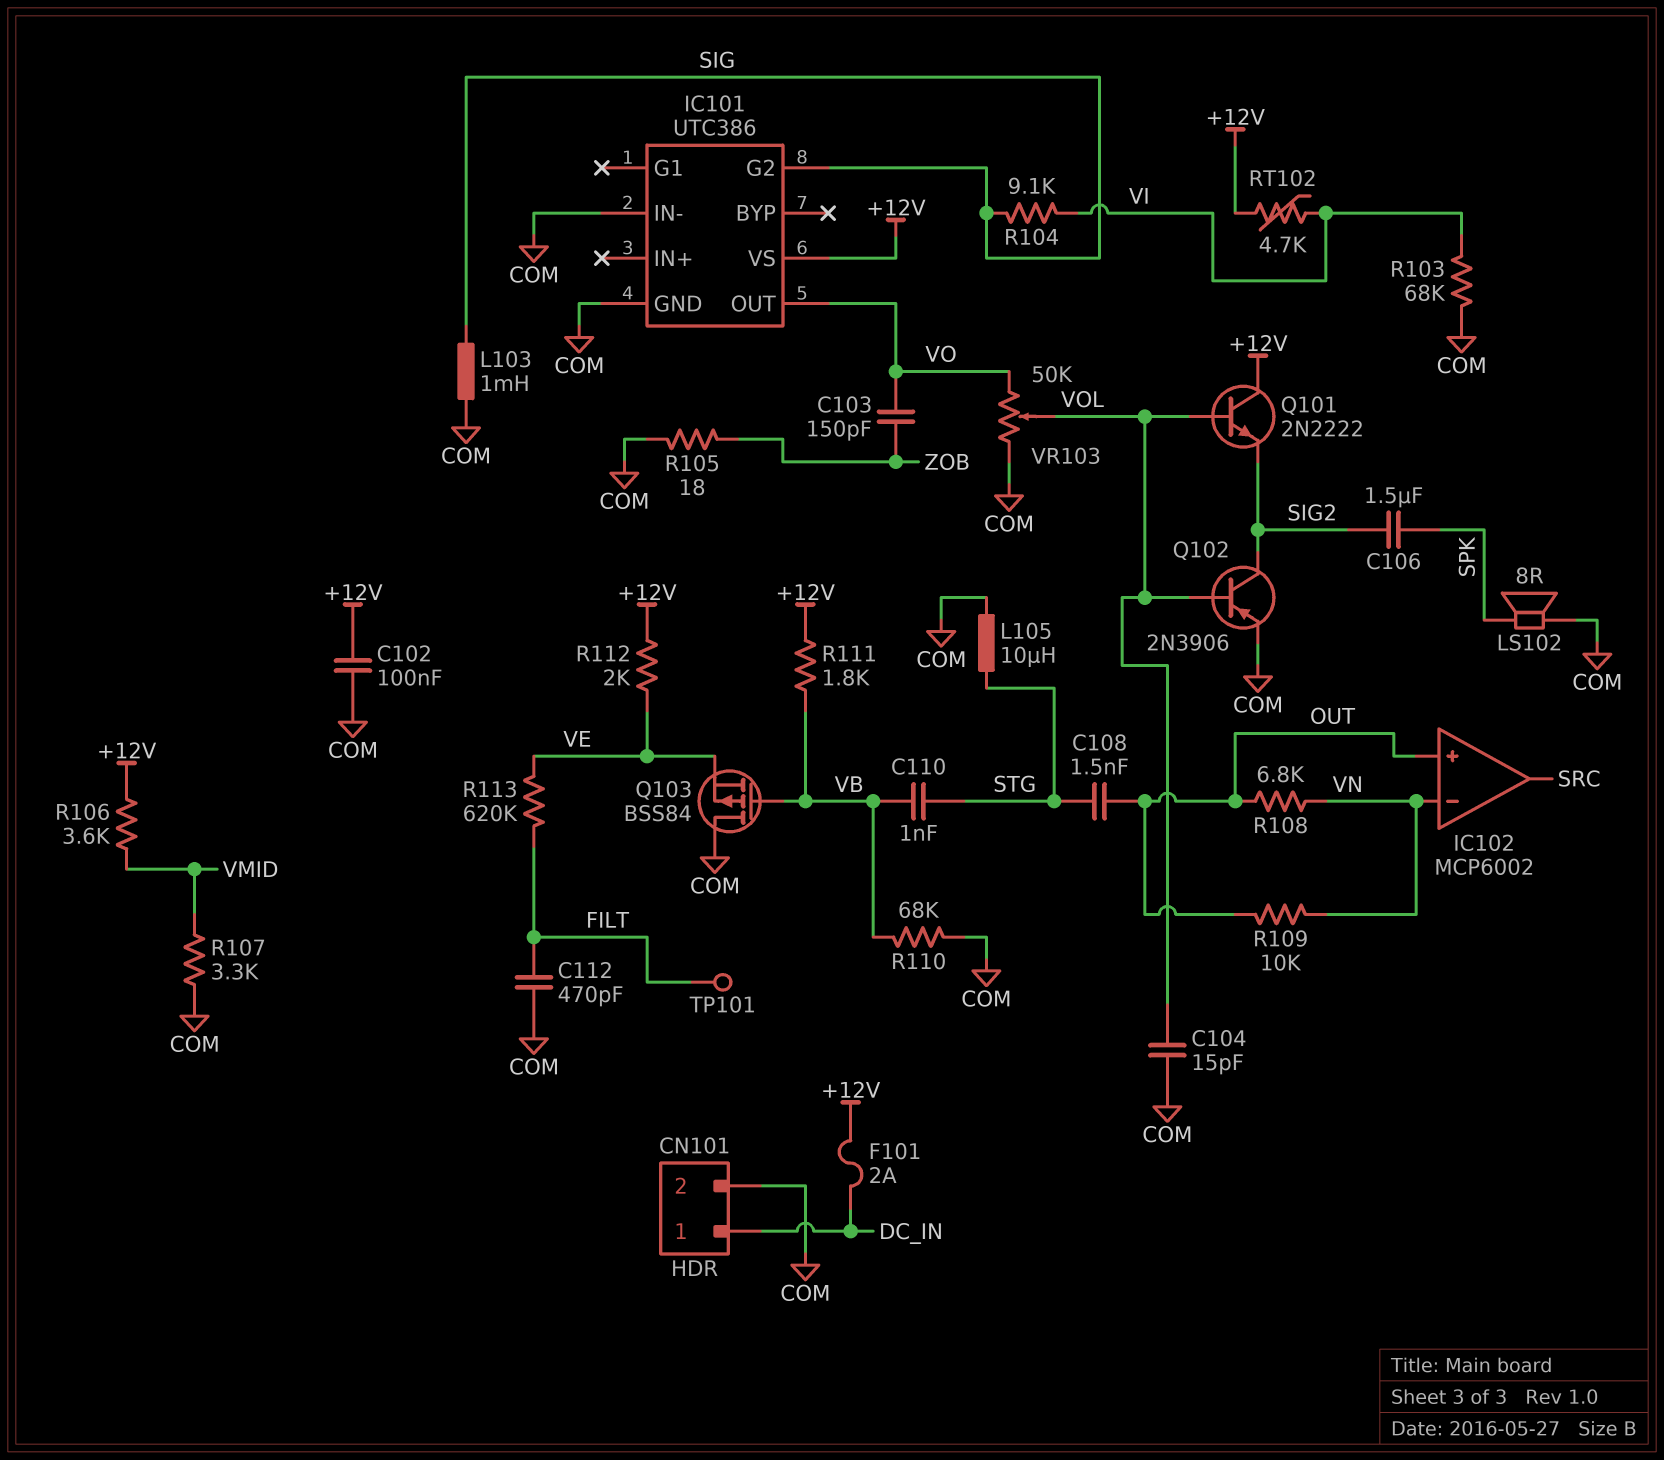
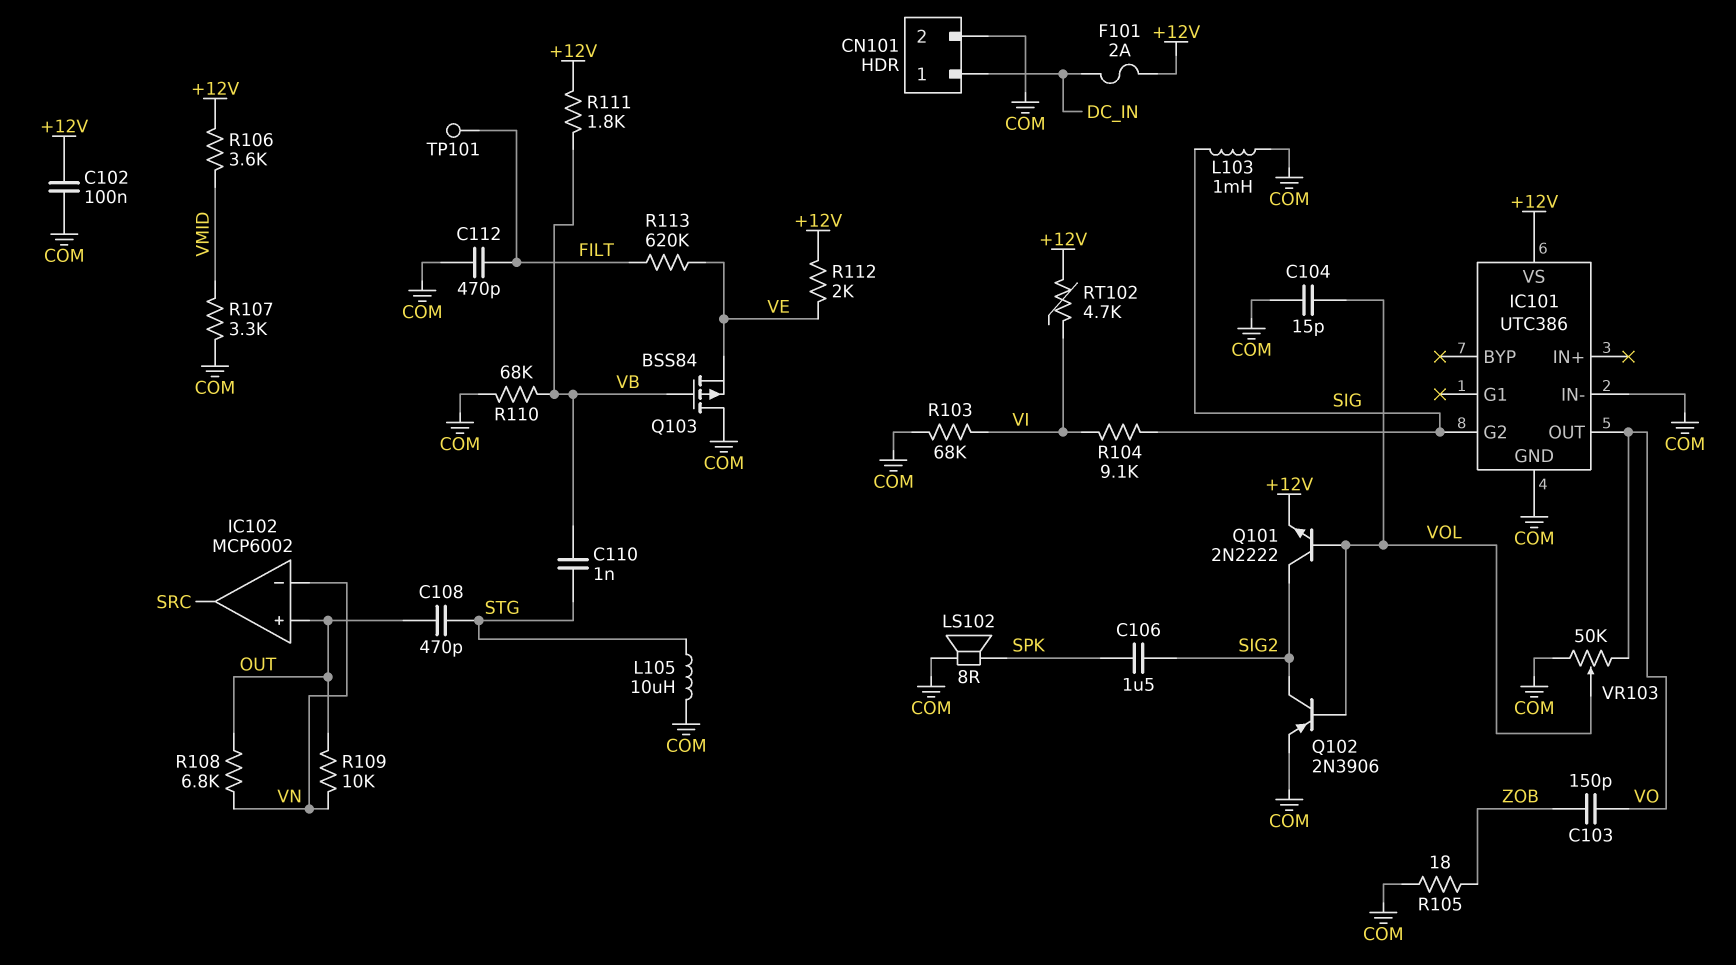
C108: 1.5nF (OUT, STG) -> 470pF (OUT, STG)
Q101: NPN 2N2222 (B VOL, C +12V, E SIG2) -> NPN 2N2222 (B VOL, C SIG2, E +12V)

